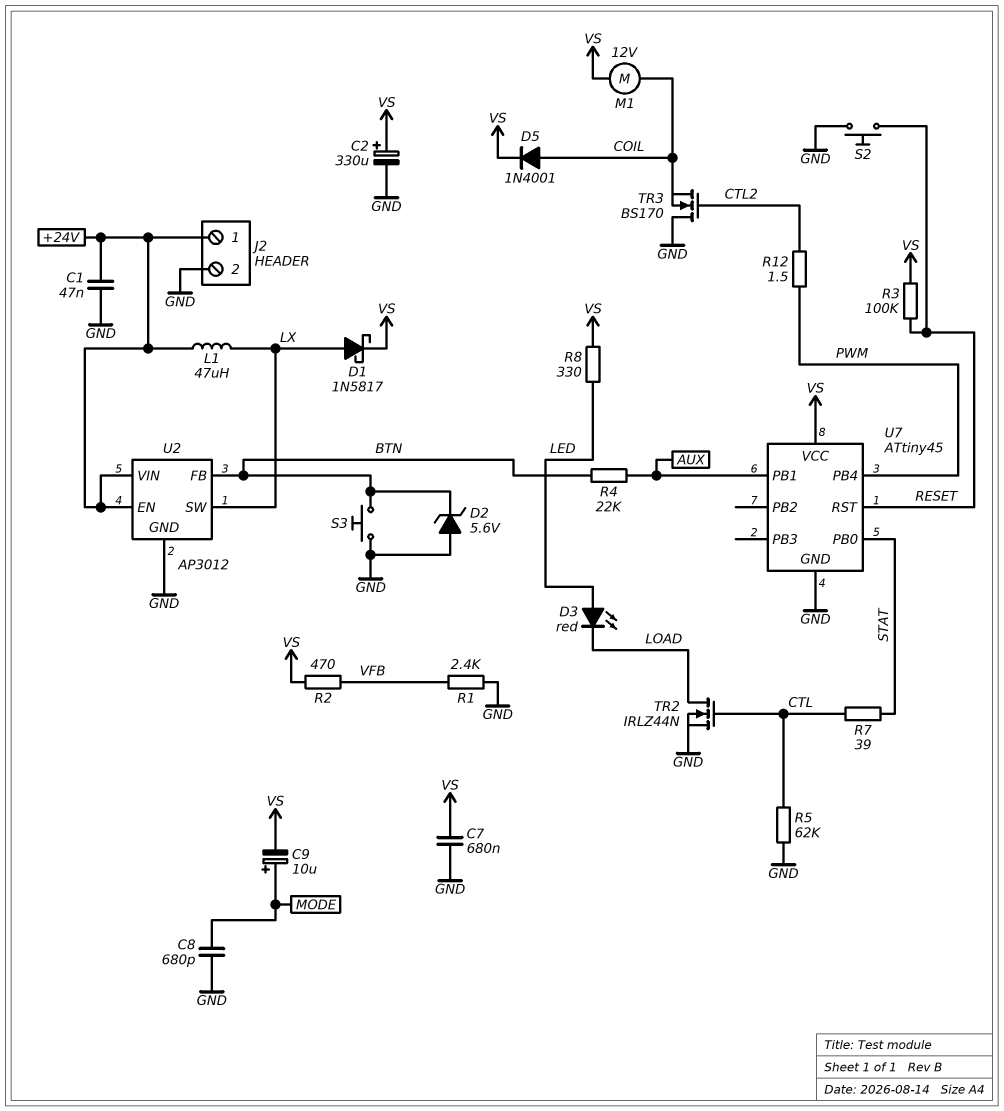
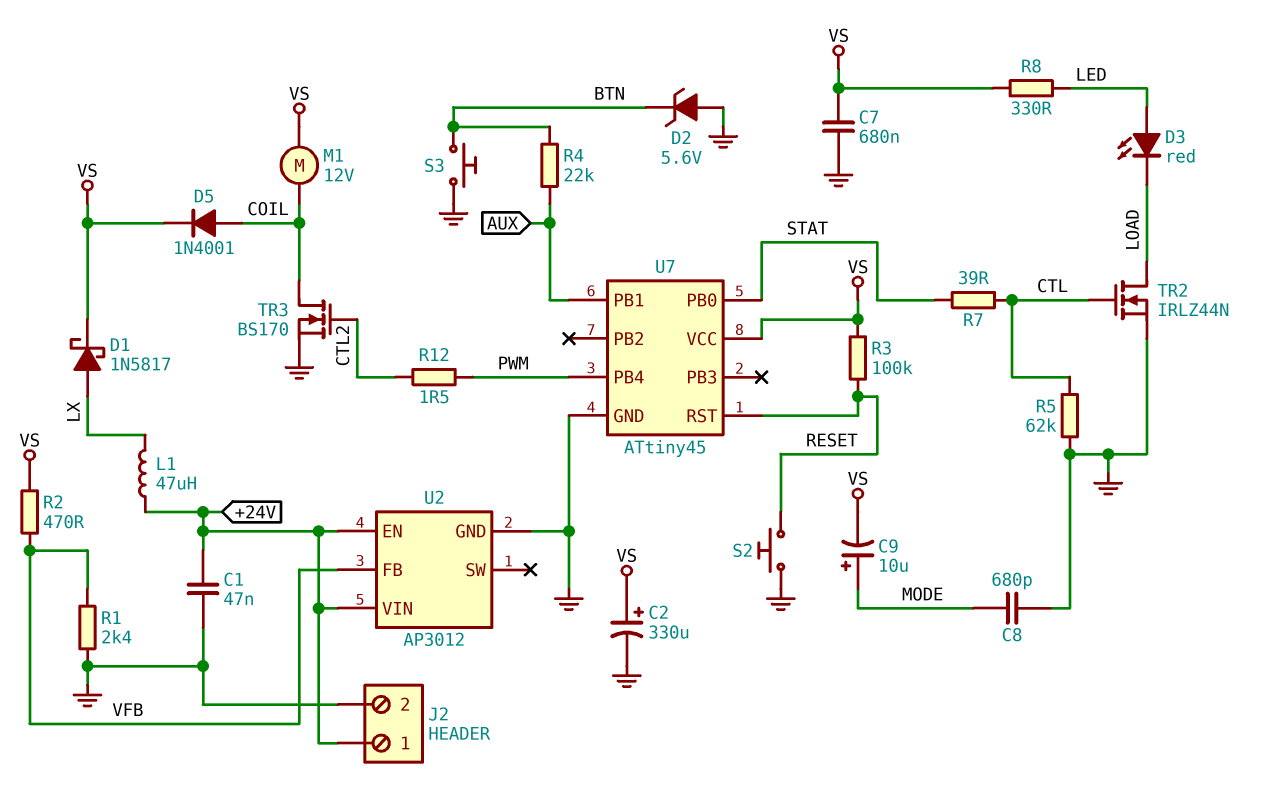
TR3: NMOS BS170 (G CTL2, D GND, S COIL) -> NMOS BS170 (G CTL2, D COIL, S GND)
U2 pin FB: BTN -> VFB
U2 pin SW: LX -> none

